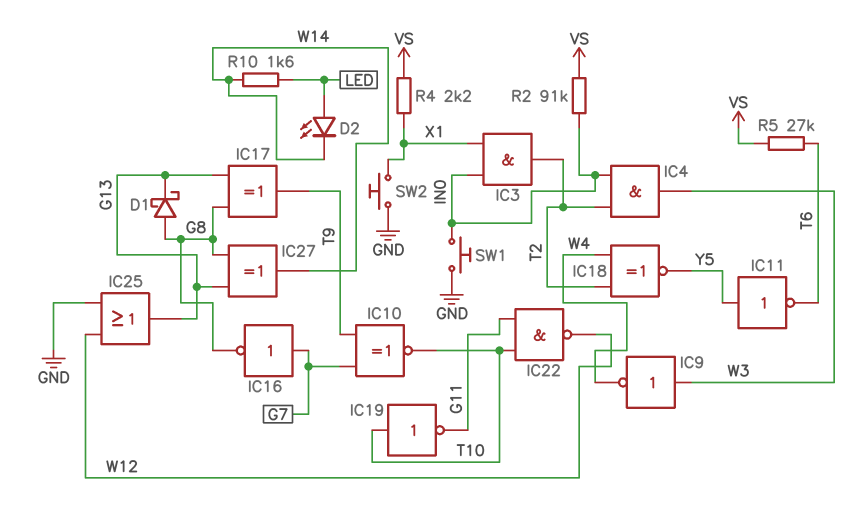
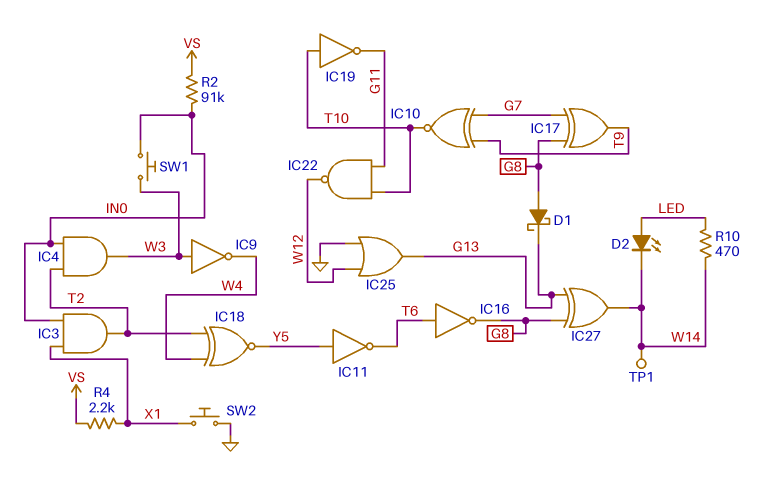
IC16: NOT (in G7, out G8) -> NOT (in T6, out G8)
IC17: XOR (in G8, in G13, out T9) -> XOR (in G7, in G8, out T9)
R5: 27k (T6, VS) -> none
R10: 1.6k (LED, W14) -> 470 (LED, W14)
SW1: button (GND, IN0) -> button (IN0, W3)
TP1: none -> test point (W14)

